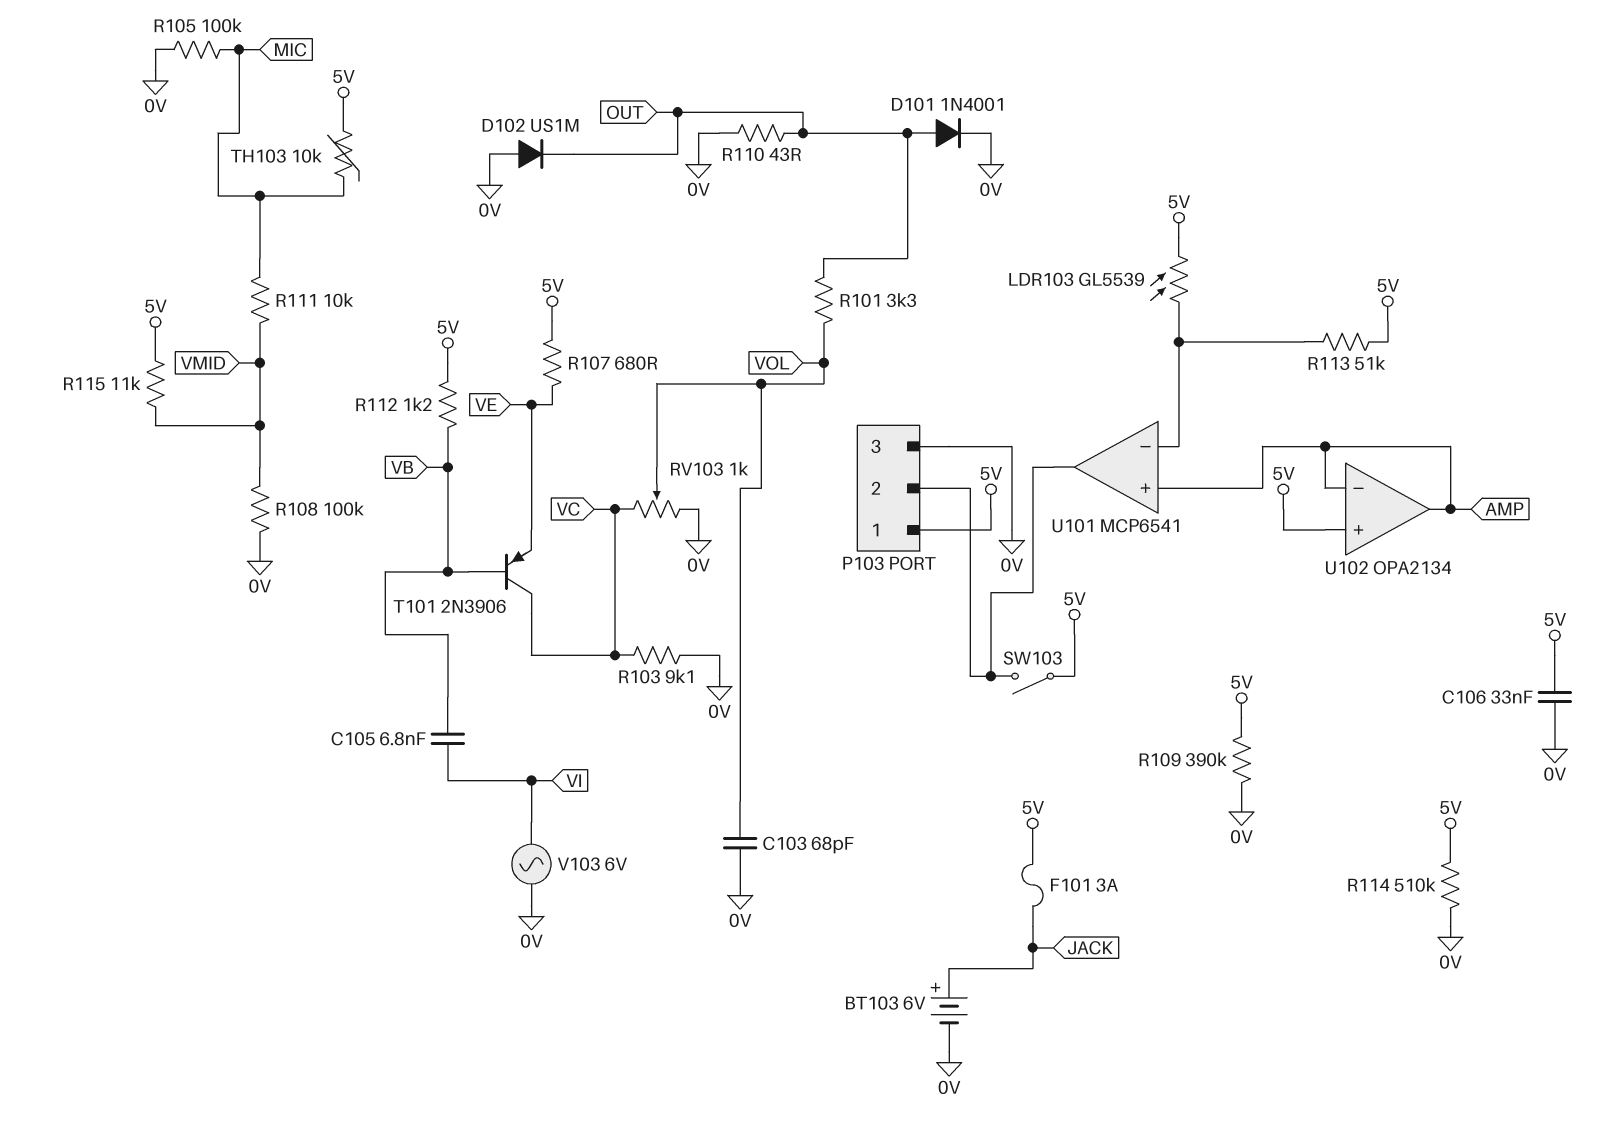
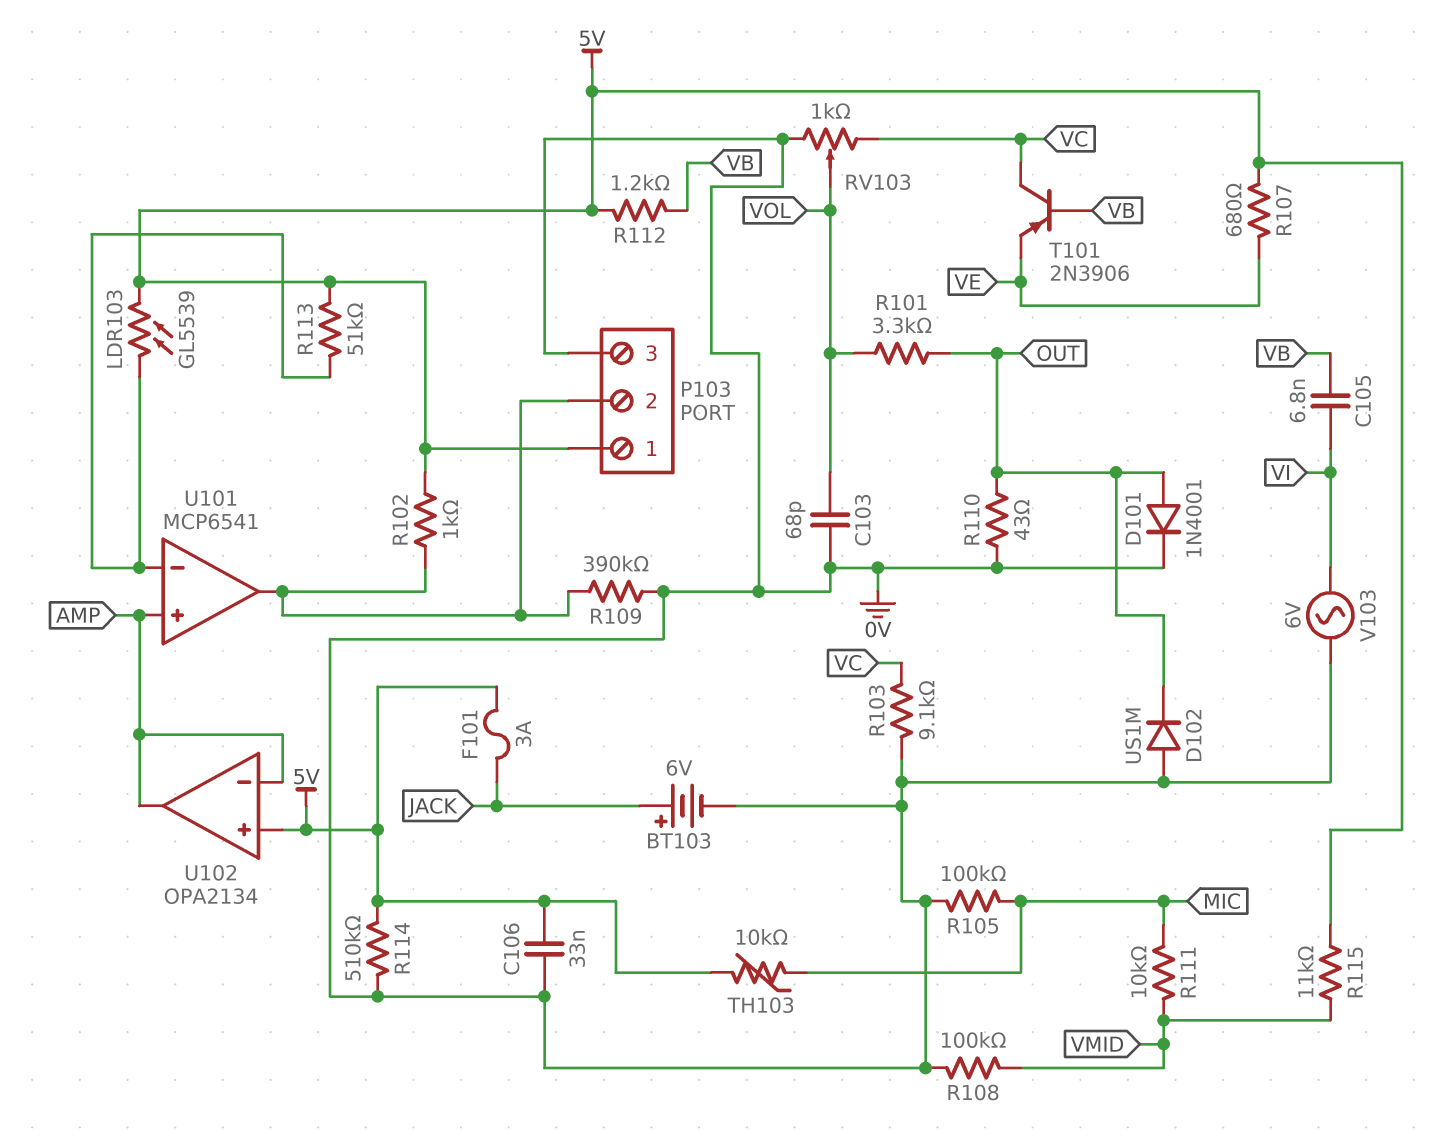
R102: none -> 1k (5V, P103/2)
R109: 390k (0V, 5V) -> 390k (0V, P103/2)
SW103: switch (5V, P103/2) -> none

